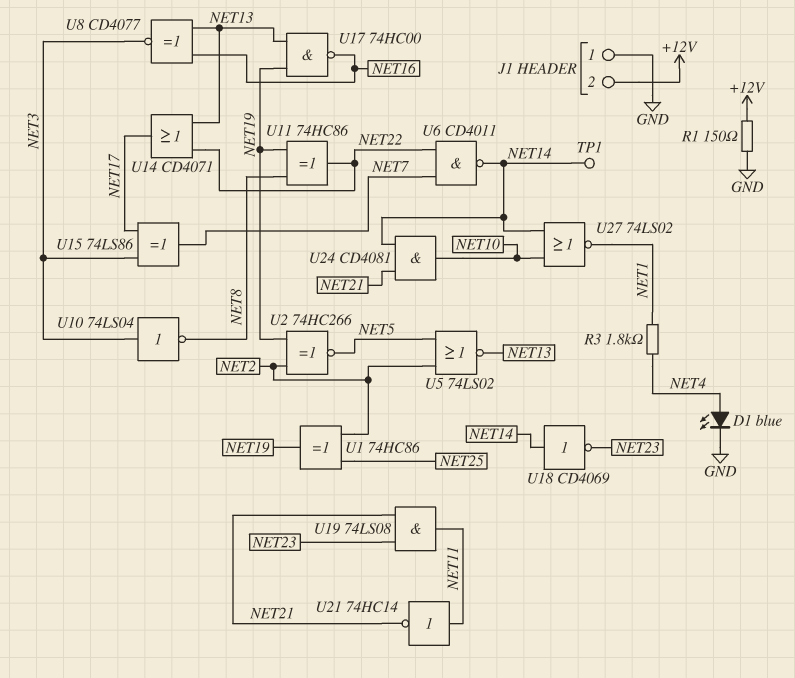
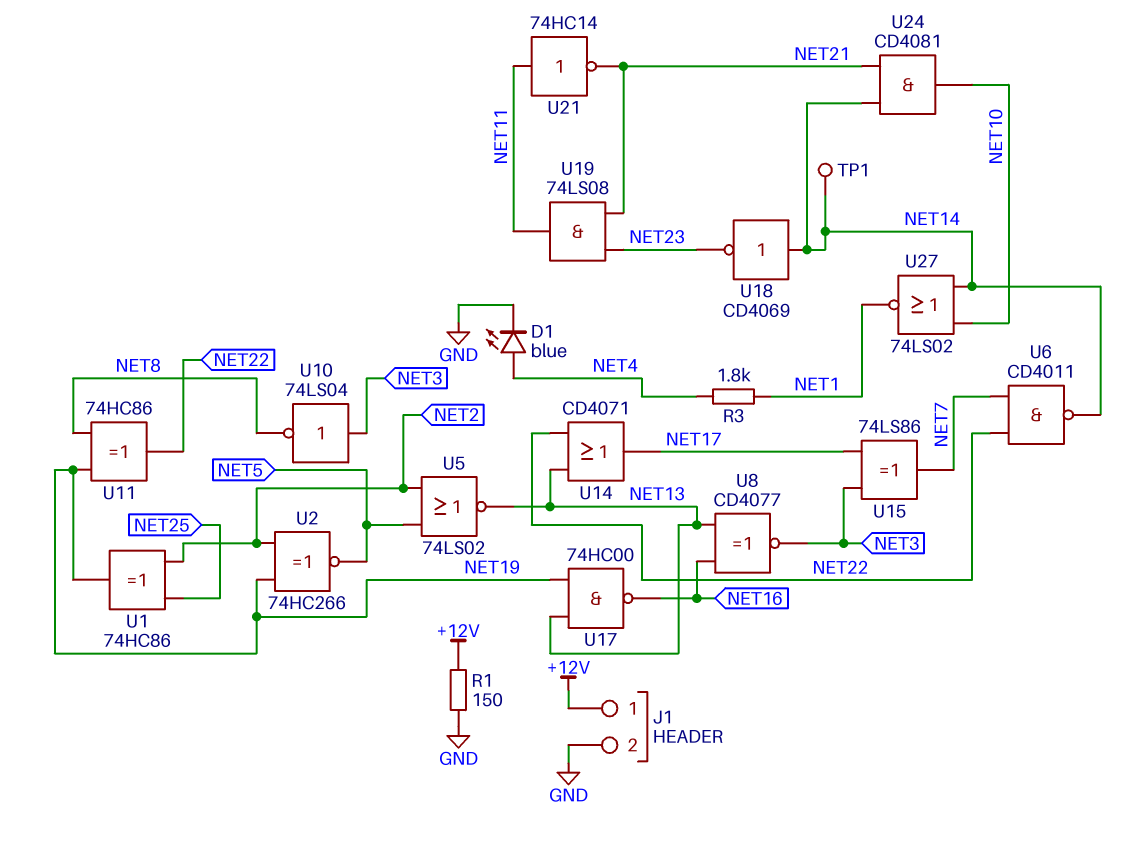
J1 pin 1: GND -> +12V
J1 pin 2: +12V -> GND

